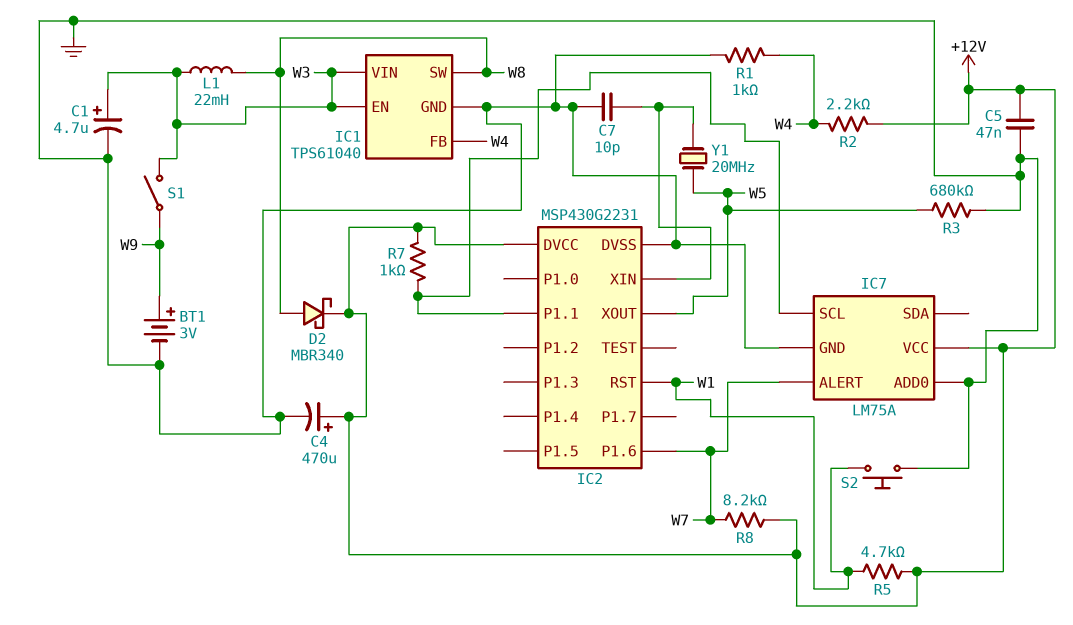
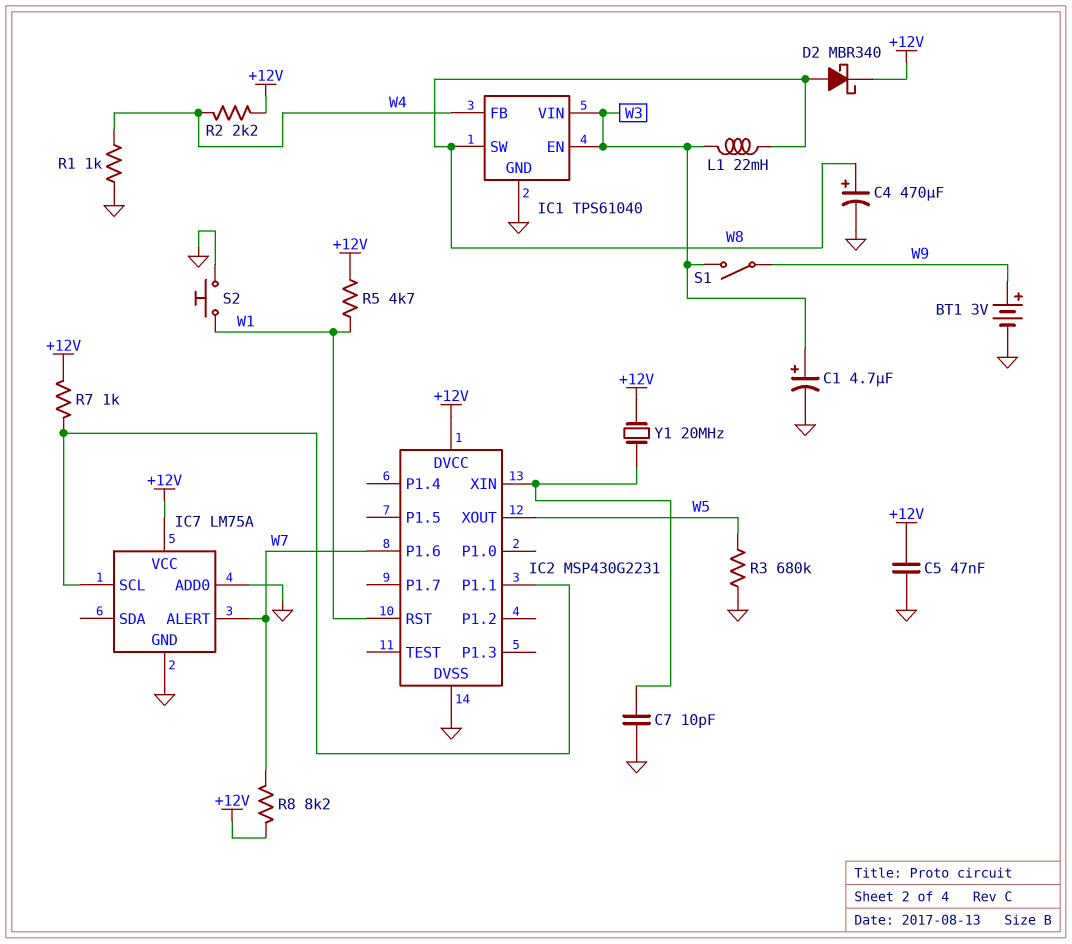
C4: 470uF (plus +12V, minus GND) -> 470uF (plus W8, minus GND)
Y1: 20MHz (IC2/XIN, W5) -> 20MHz (+12V, IC2/XIN)

